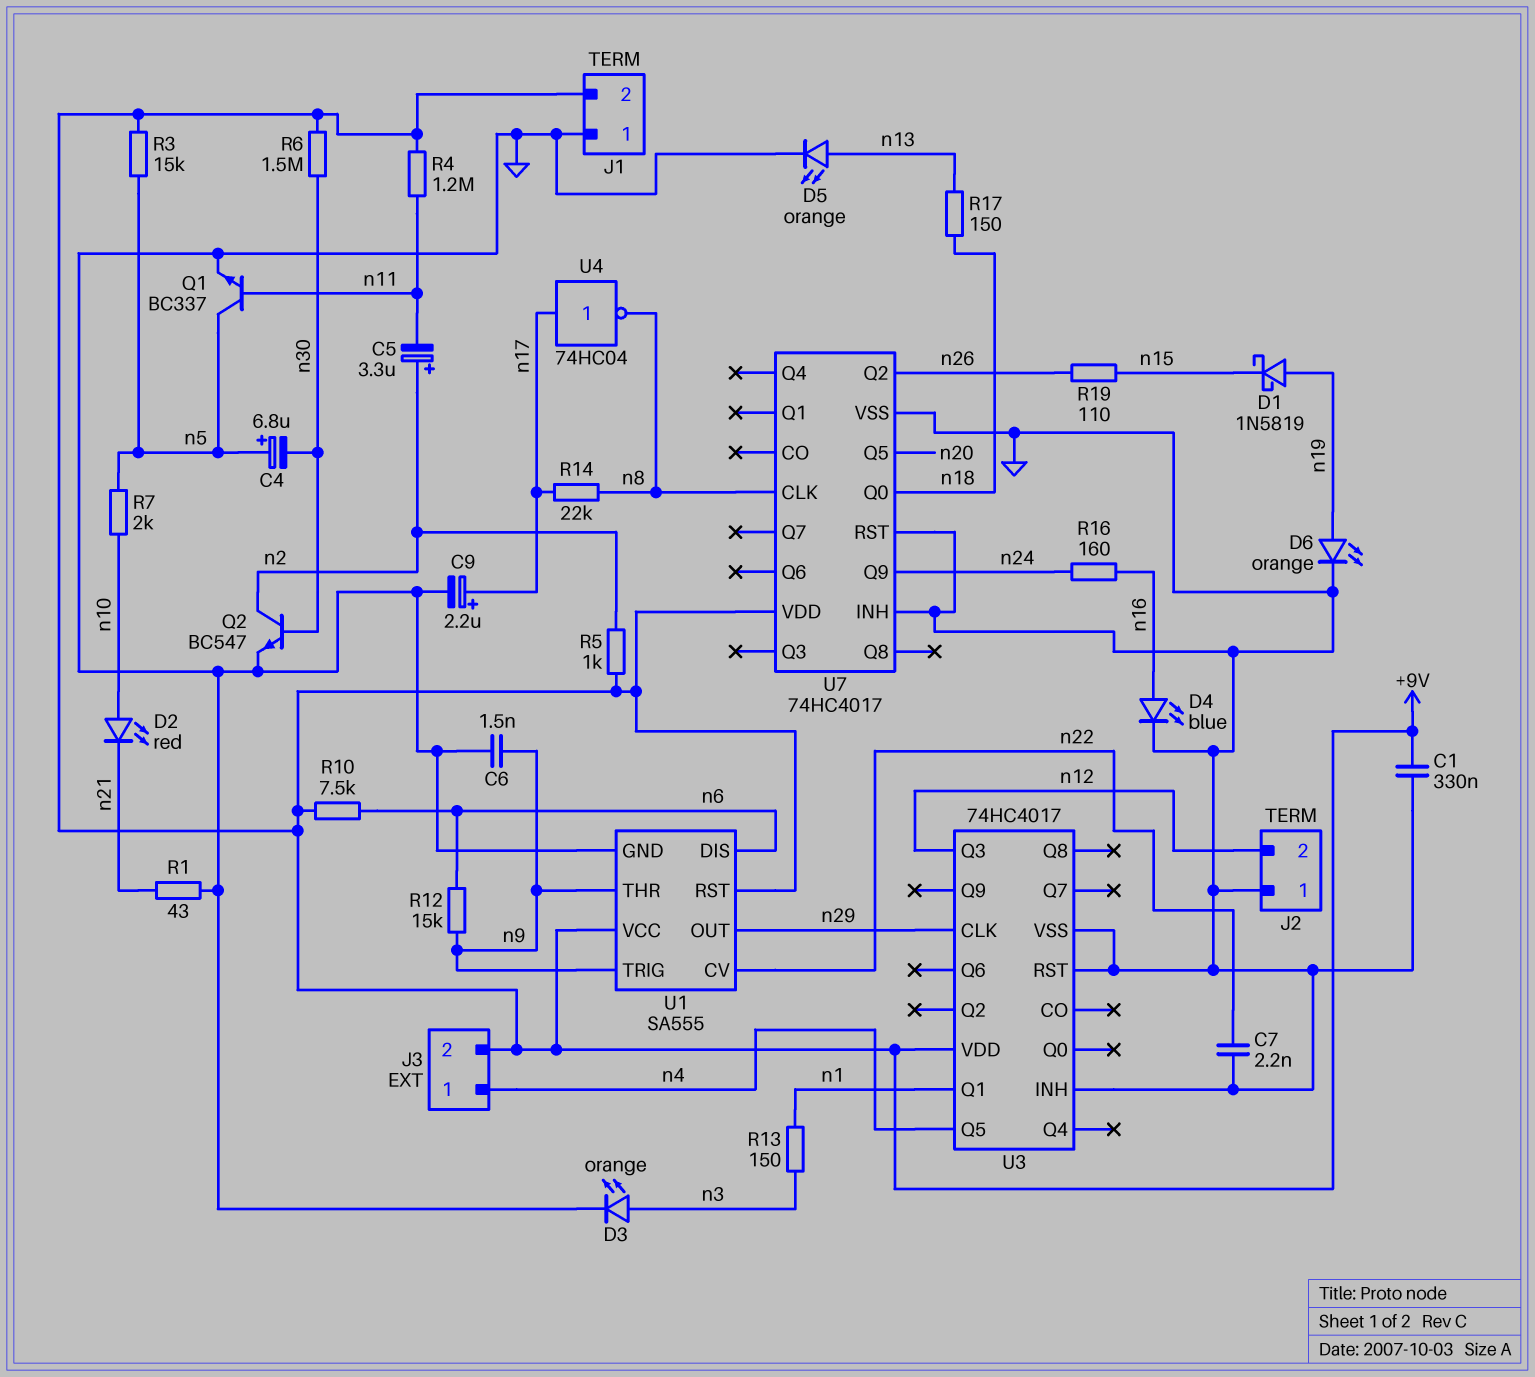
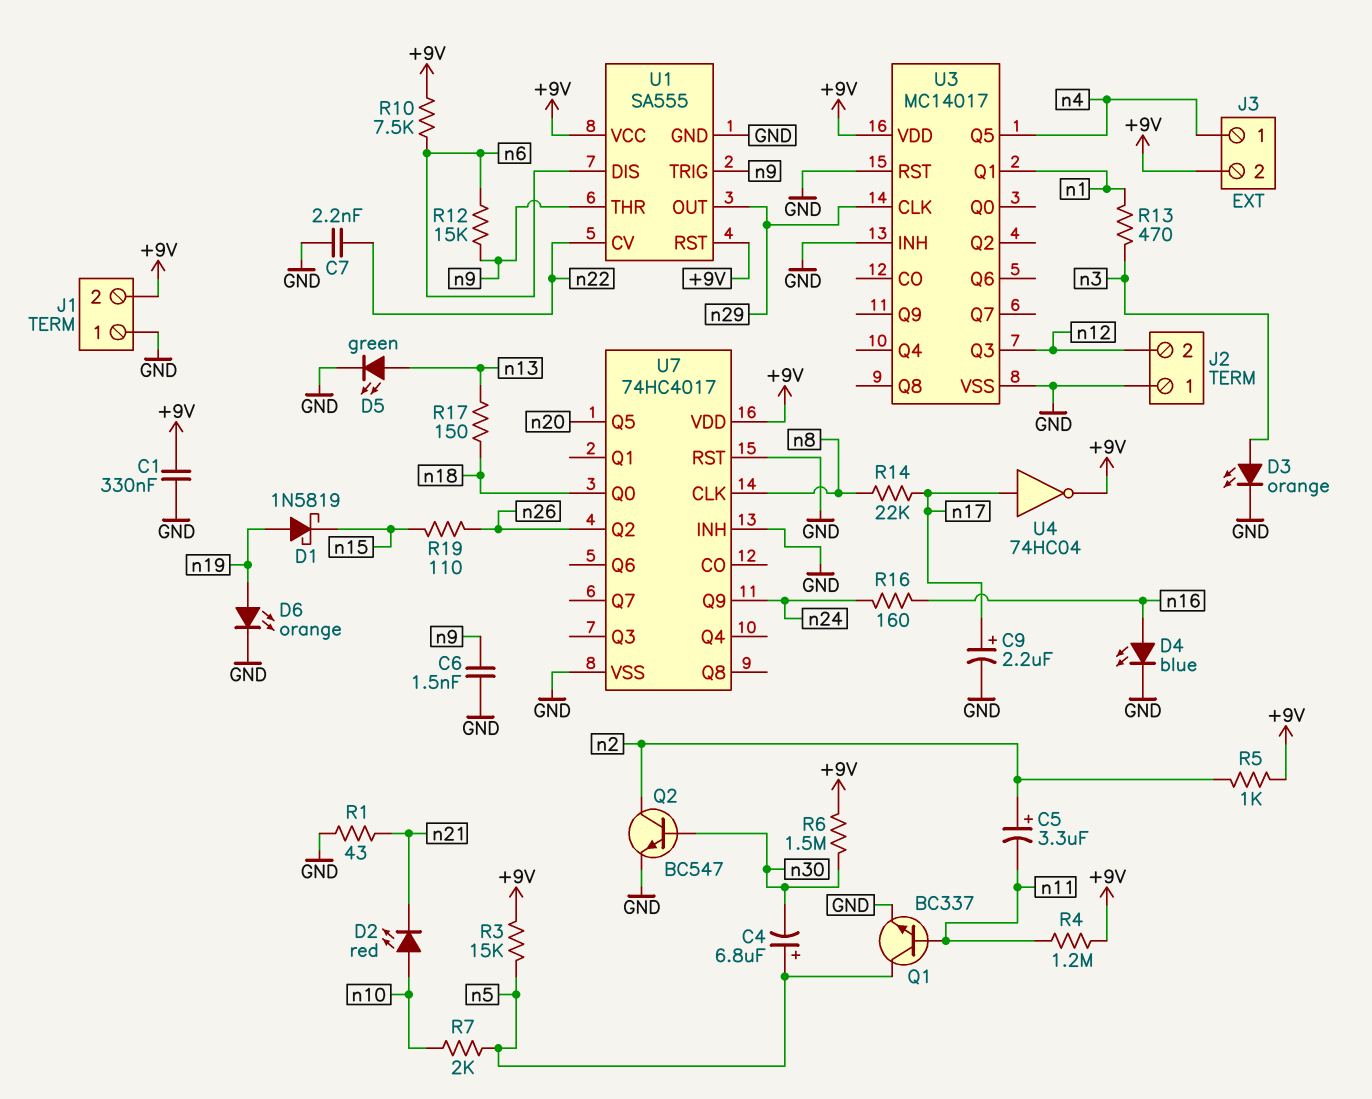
D5: LED orange (A n13, K GND) -> LED green (A n13, K GND)
R13: 150 (n1, n3) -> 470 (n1, n3)
U3: 74HC4017 -> MC14017
U4: NOT 74HC04 (in n17, out n8) -> NOT 74HC04 (in n17, out +9V)

